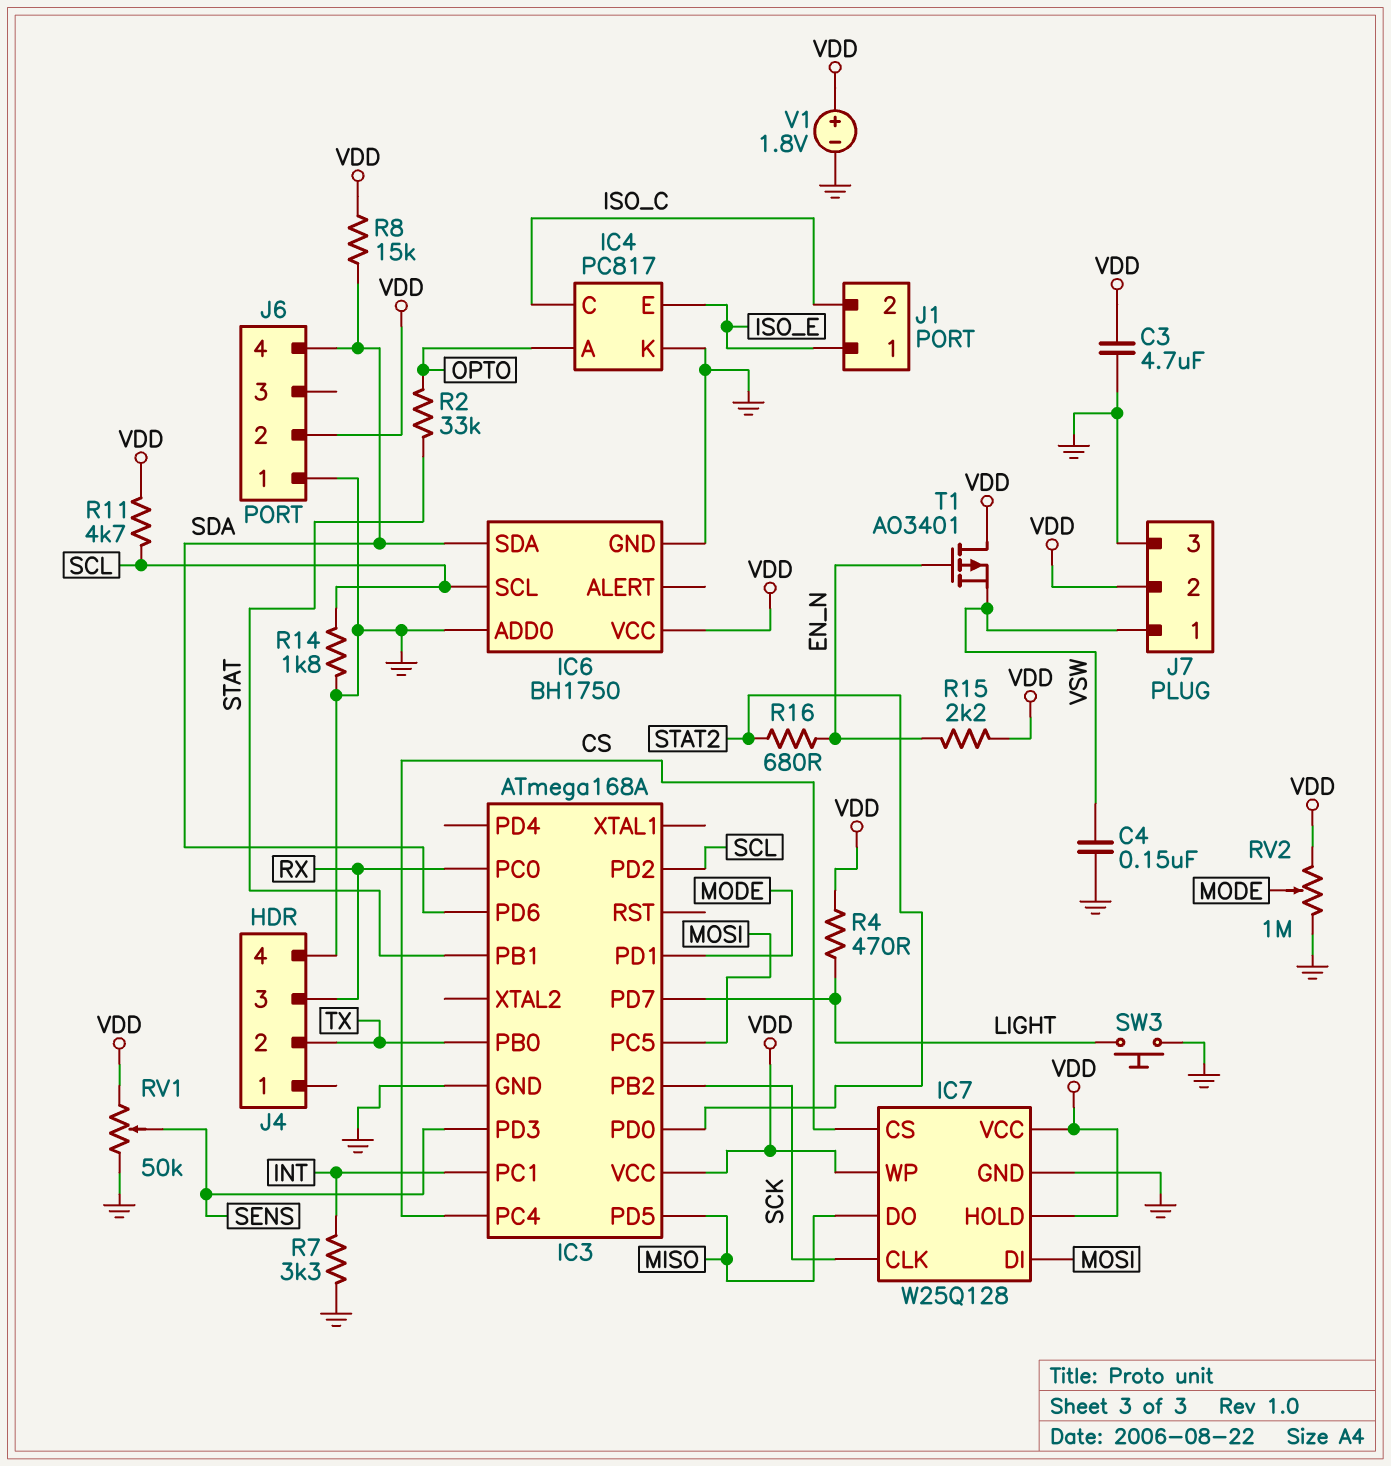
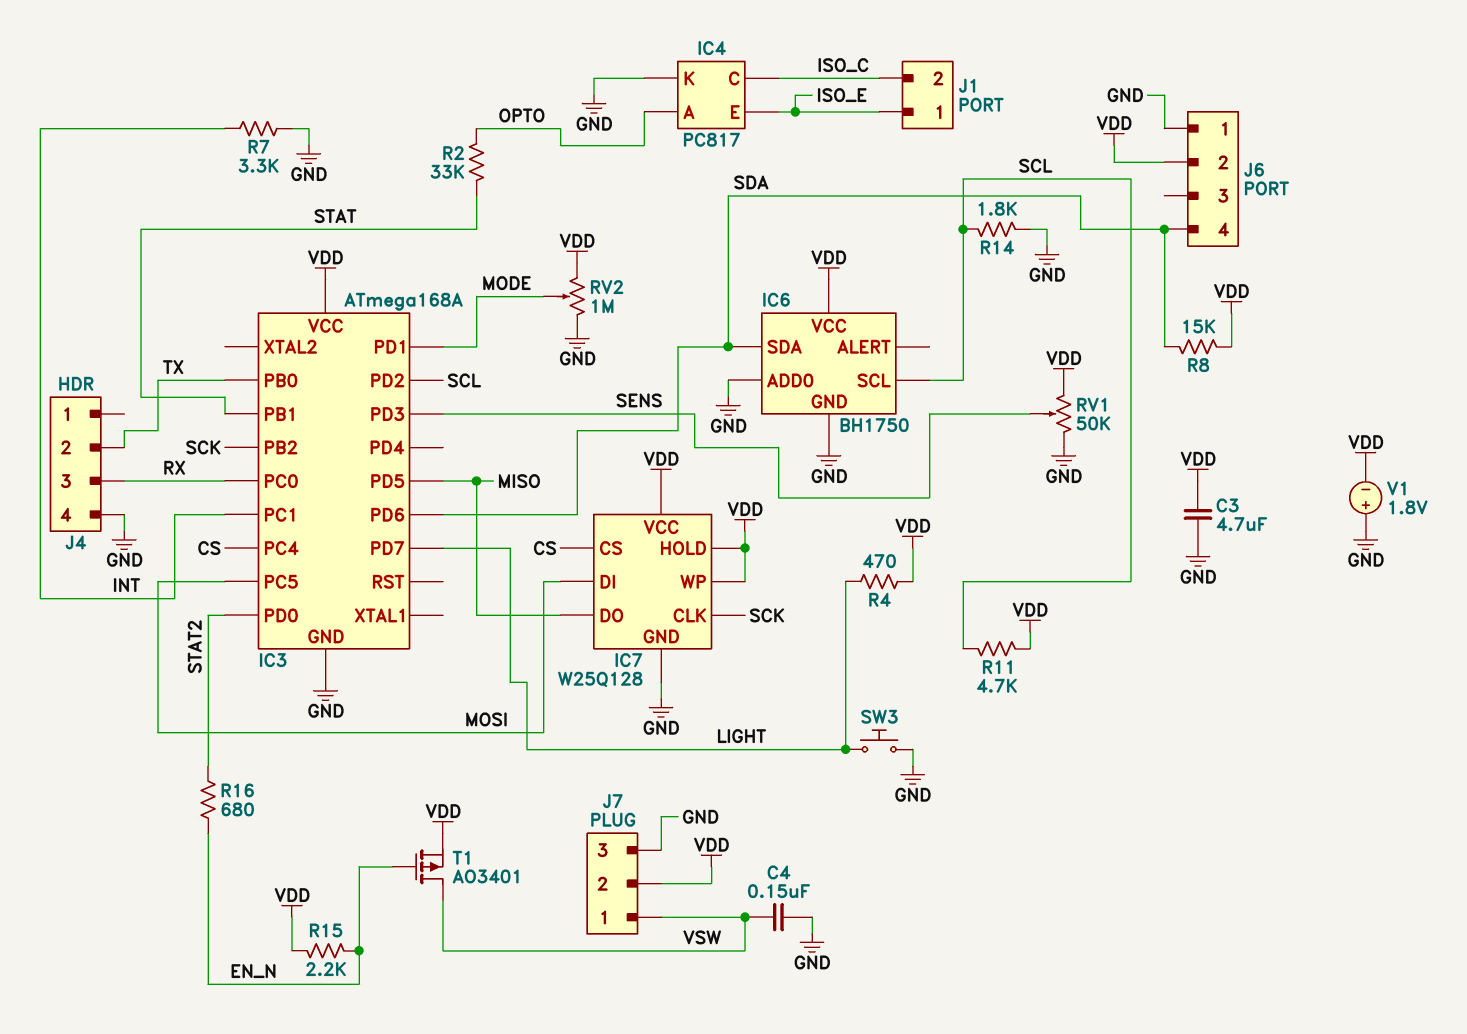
T1: PMOS AO3401 (G EN_N, D VDD, S VSW) -> PMOS AO3401 (G EN_N, D VSW, S VDD)
V1: 1.8V (plus VDD, minus GND) -> 1.8V (plus GND, minus VDD)

